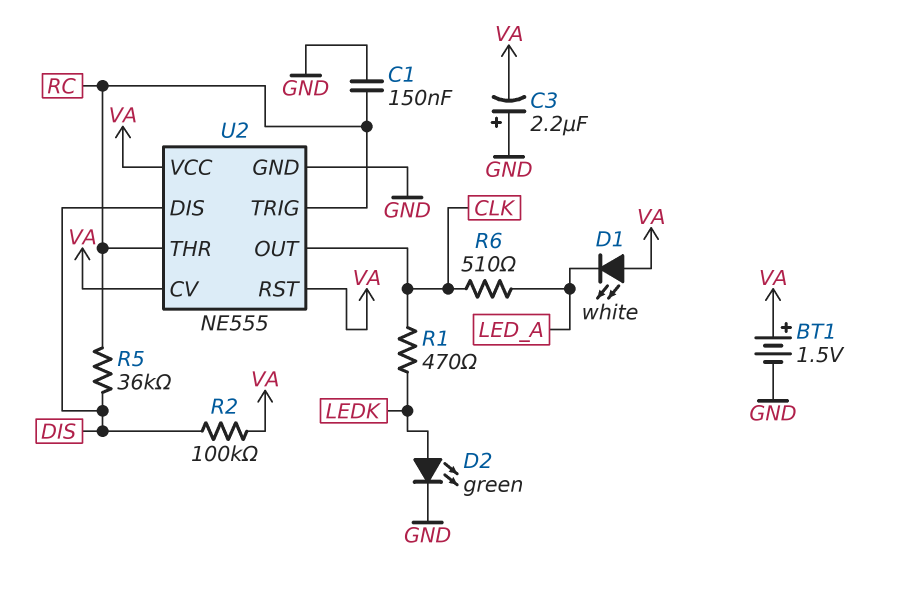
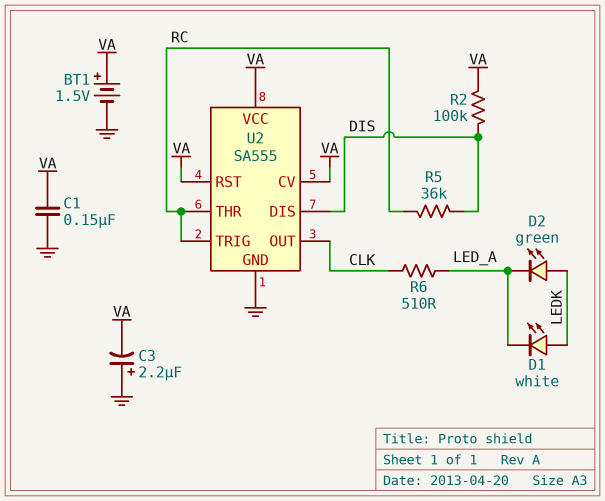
C1: 150nF (GND, RC) -> 150nF (GND, VA)
D1: LED white (A VA, K LED_A) -> LED white (A LEDK, K LED_A)
D2: LED green (A LEDK, K GND) -> LED green (A LEDK, K LED_A)
R1: 470 (CLK, LEDK) -> none
U2: NE555 -> SA555

